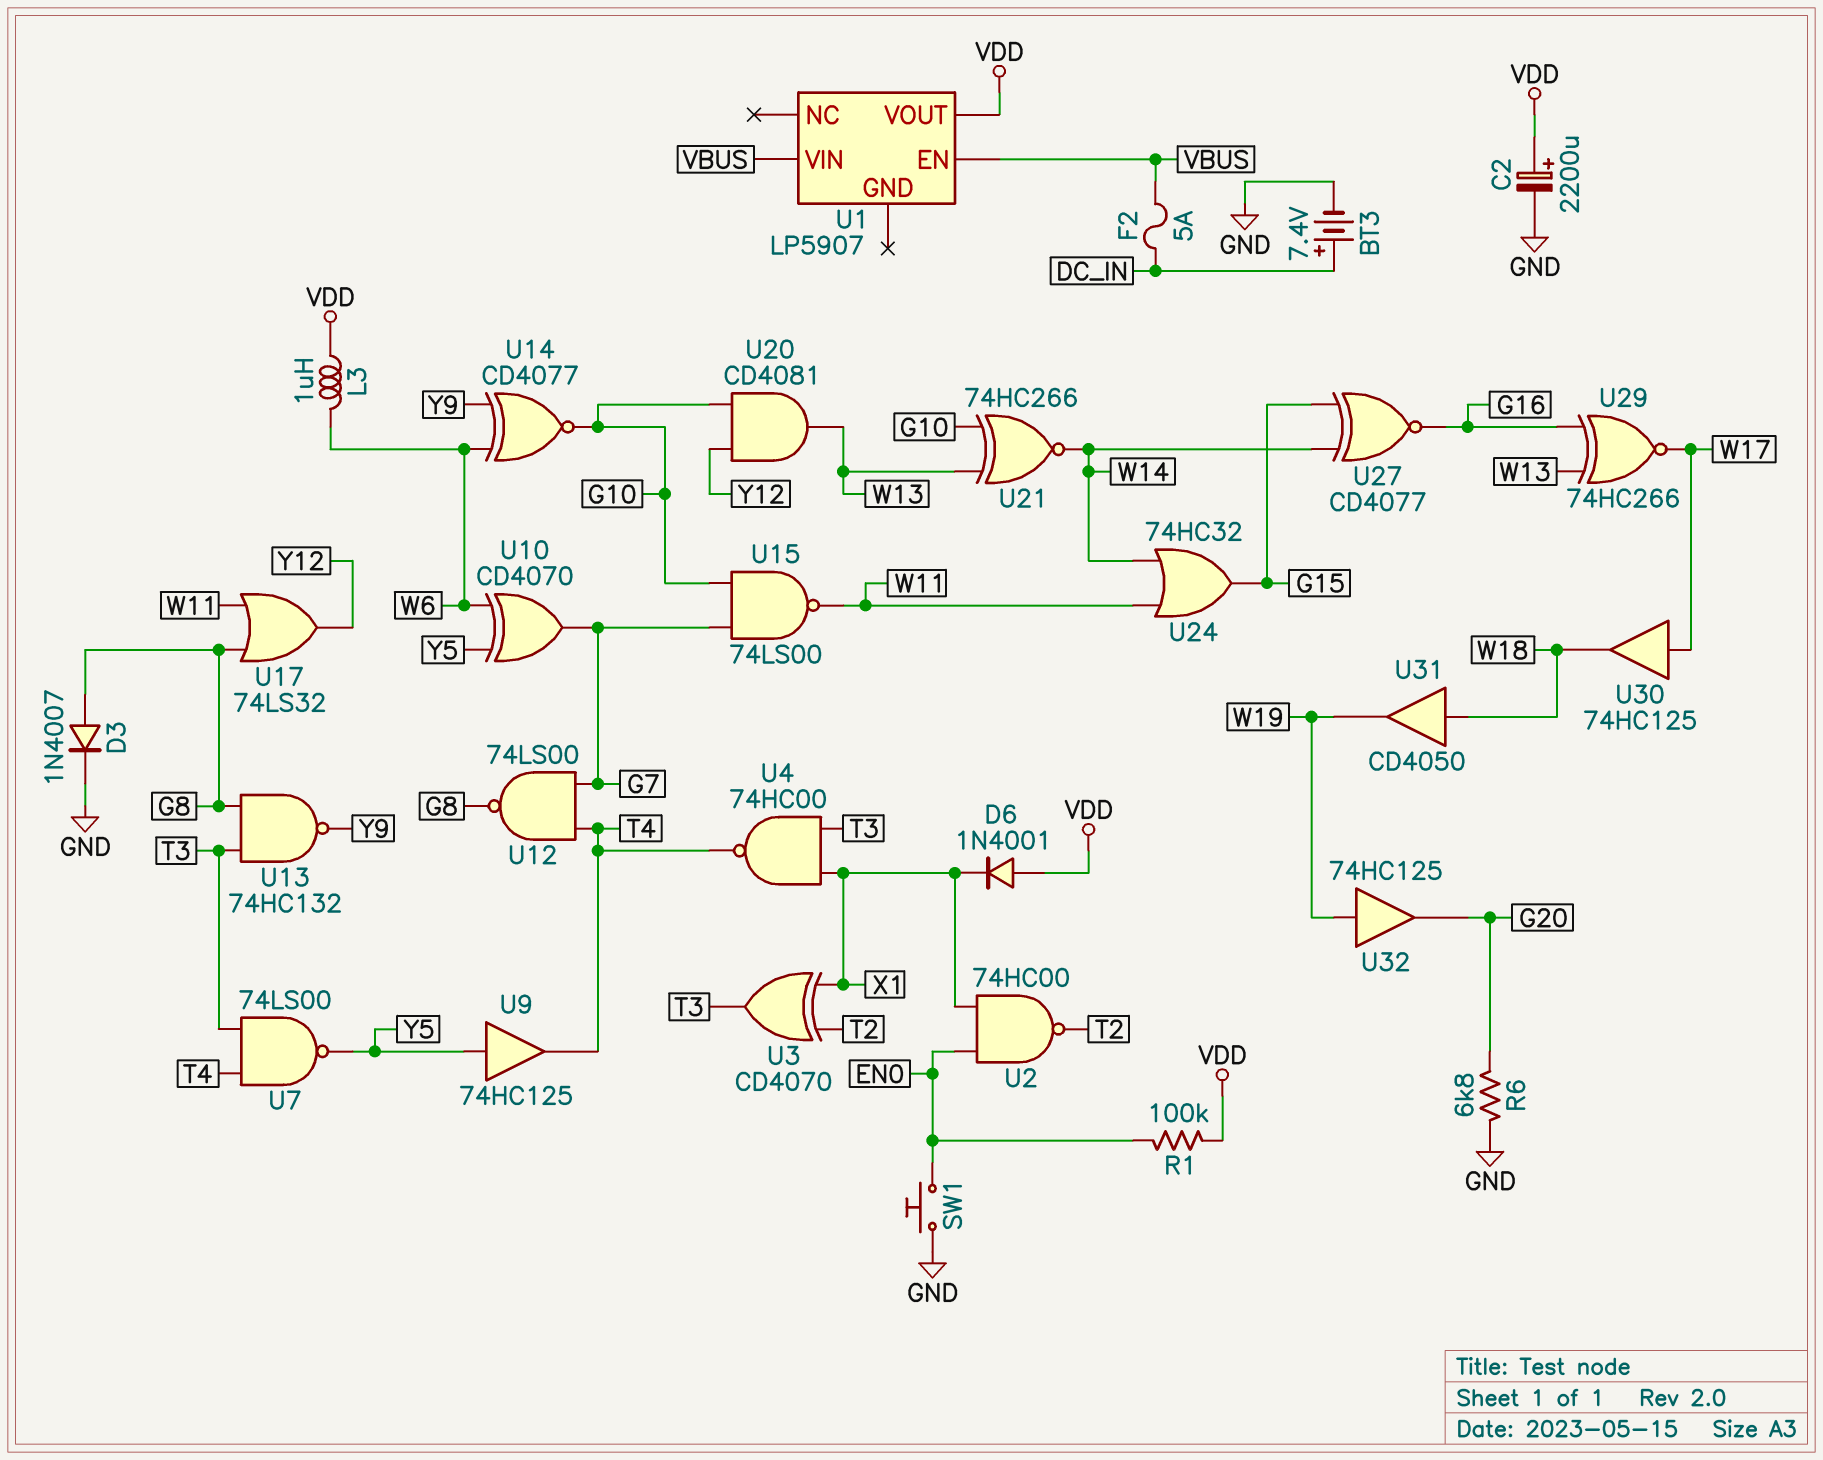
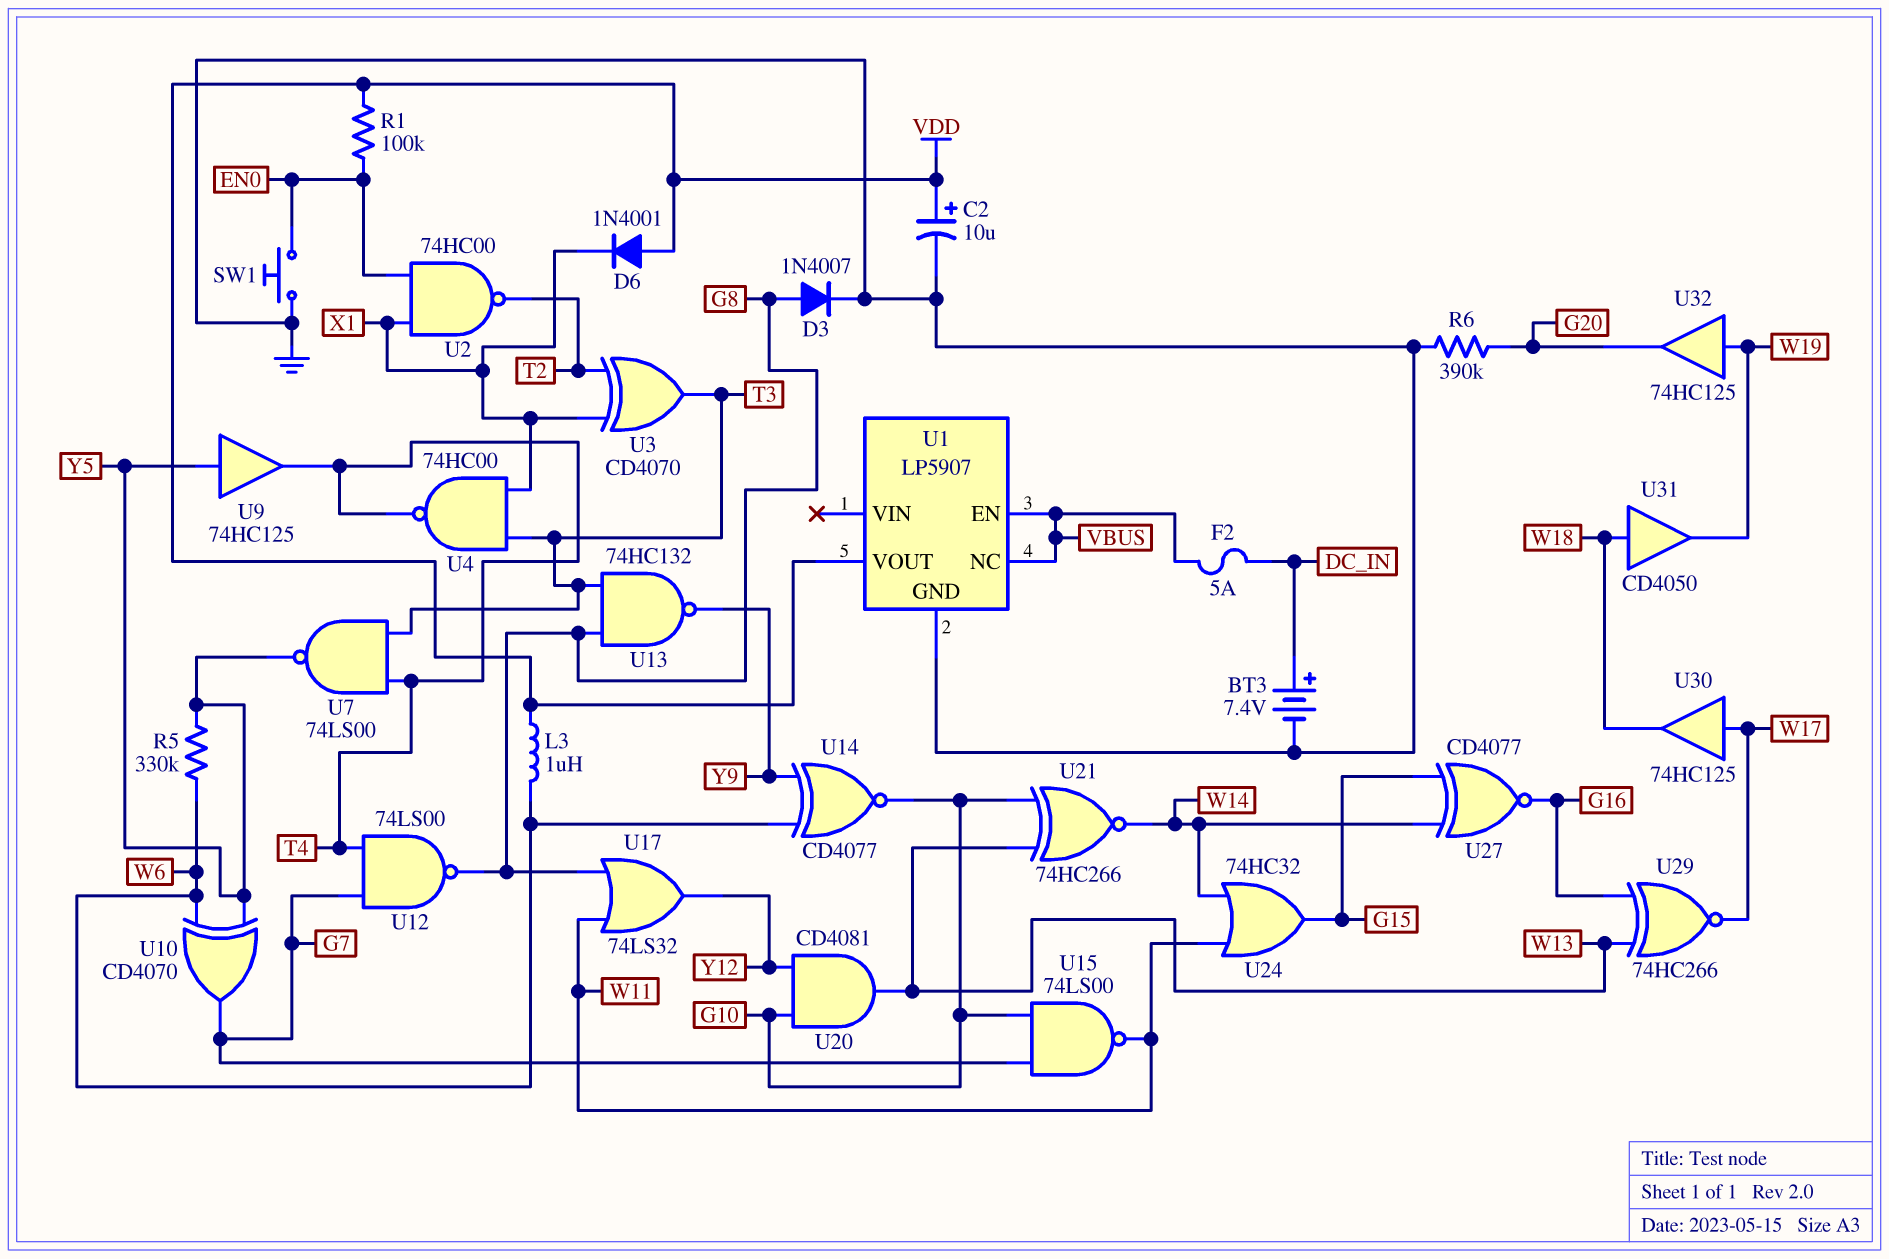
C2: 2200uF (plus VDD, minus GND) -> 10uF (plus VDD, minus GND)
R5: none -> 330k (W6, Y5)
R6: 6.8k (G20, GND) -> 390k (G20, GND)
U1 pin GND: none -> GND
U1 pin NC: none -> VBUS
U1 pin VIN: VBUS -> none

